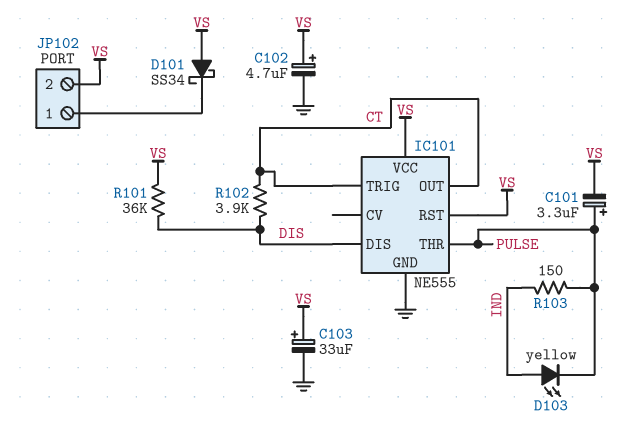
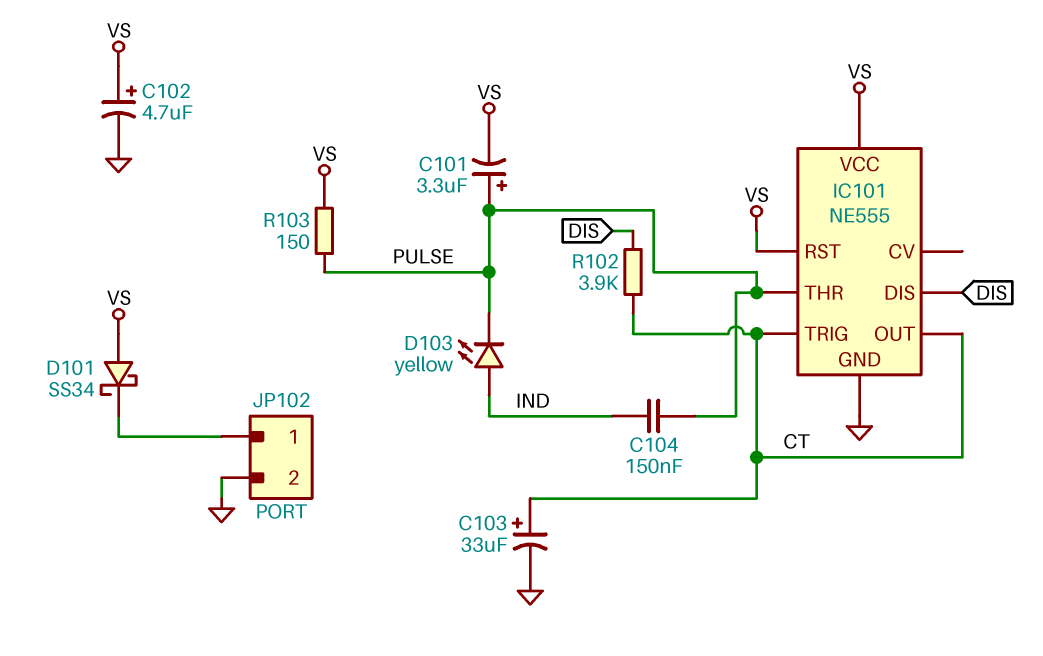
C103: 33uF (plus VS, minus GND) -> 33uF (plus CT, minus GND)
C104: none -> 150nF (IND, PULSE)
JP102 pin 2: VS -> GND
R101: 36k (DIS, VS) -> none
R103: 150 (IND, PULSE) -> 150 (PULSE, VS)

